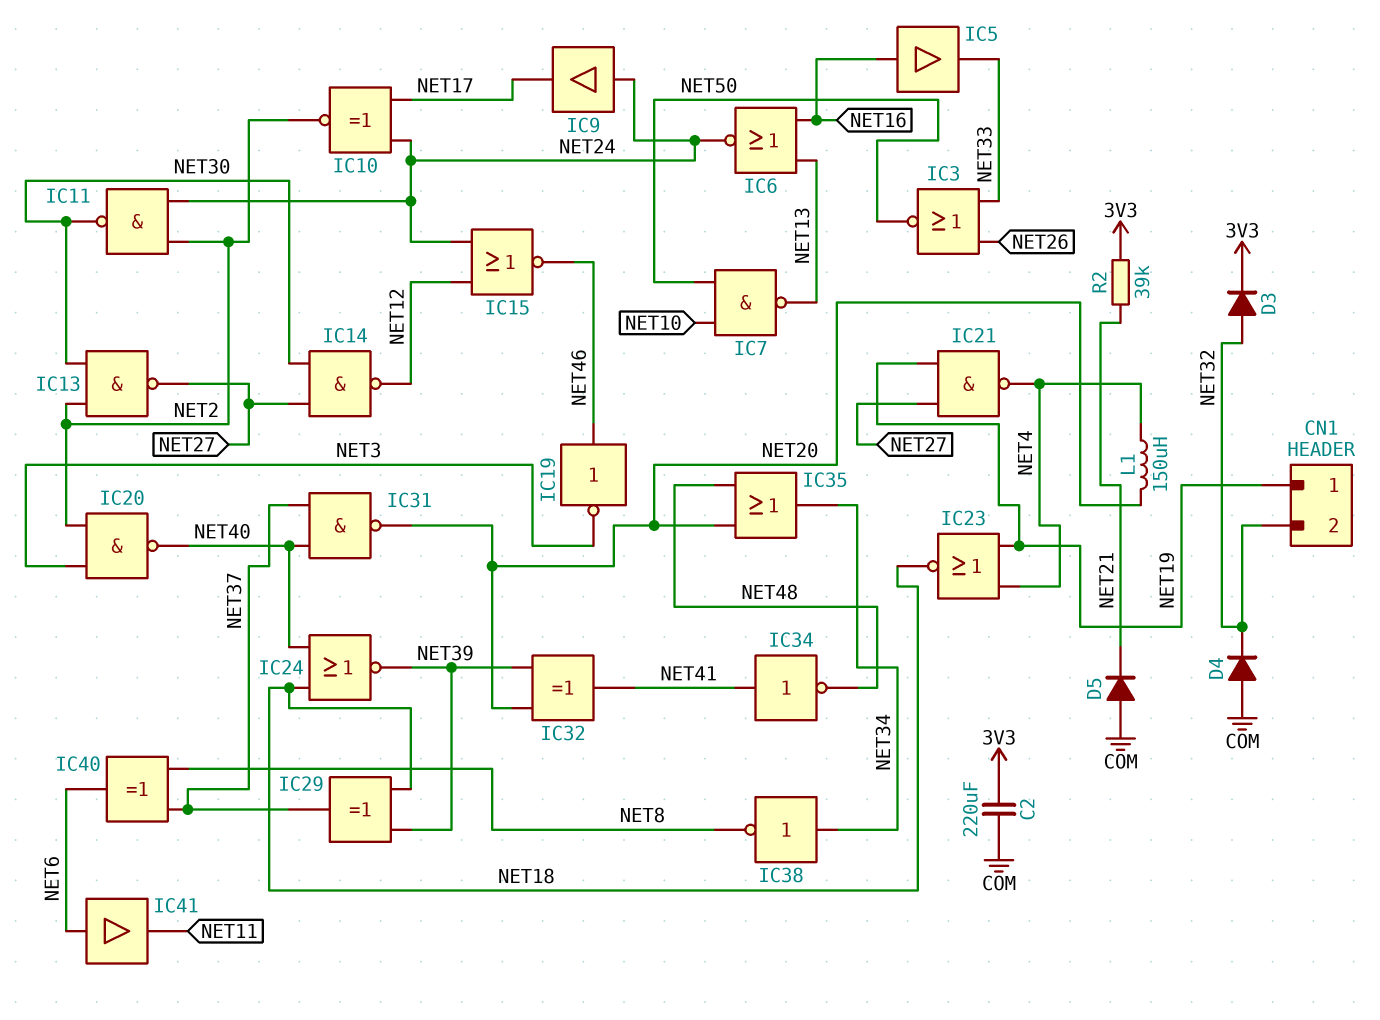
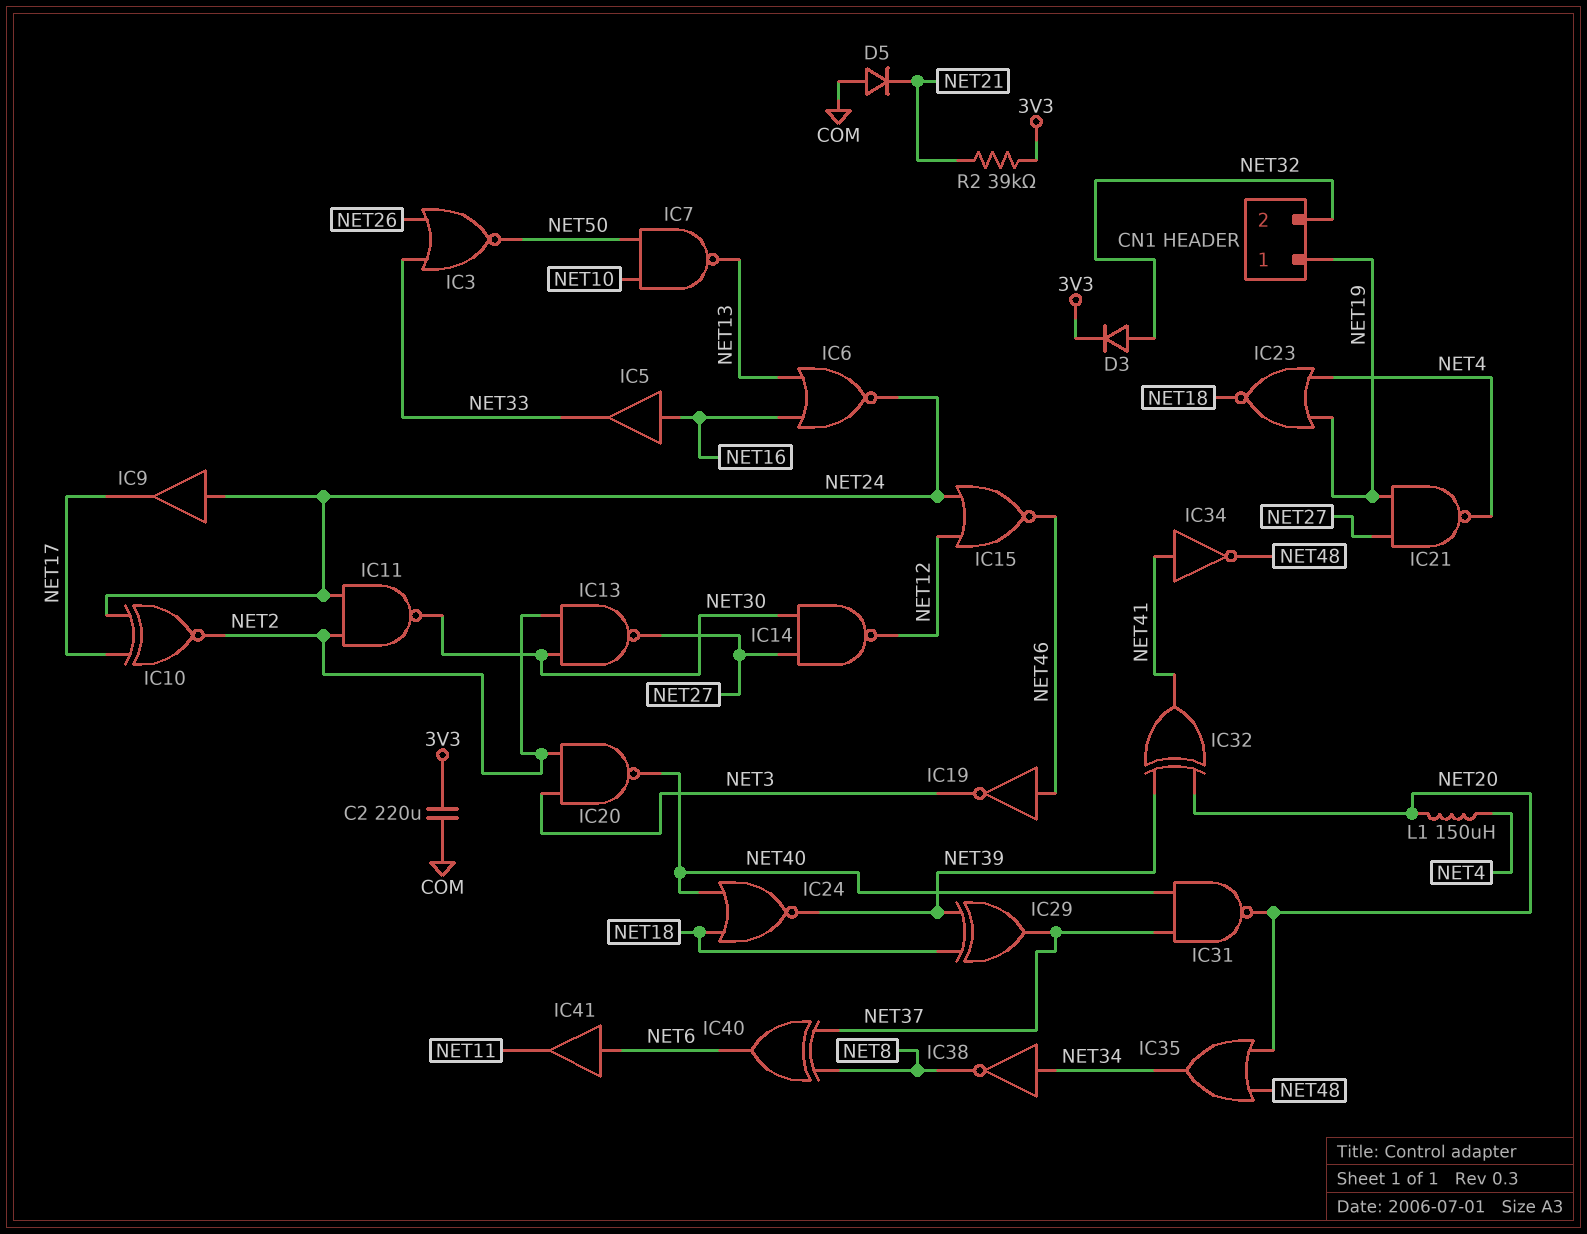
D4: diode (A COM, K NET32) -> none

